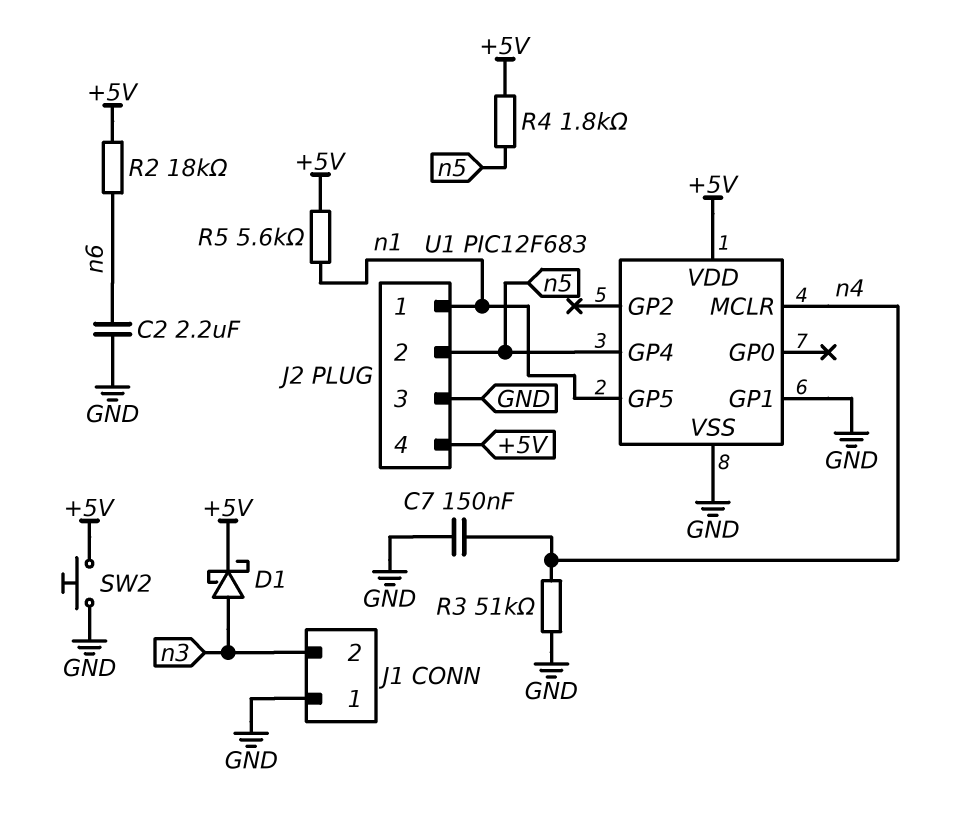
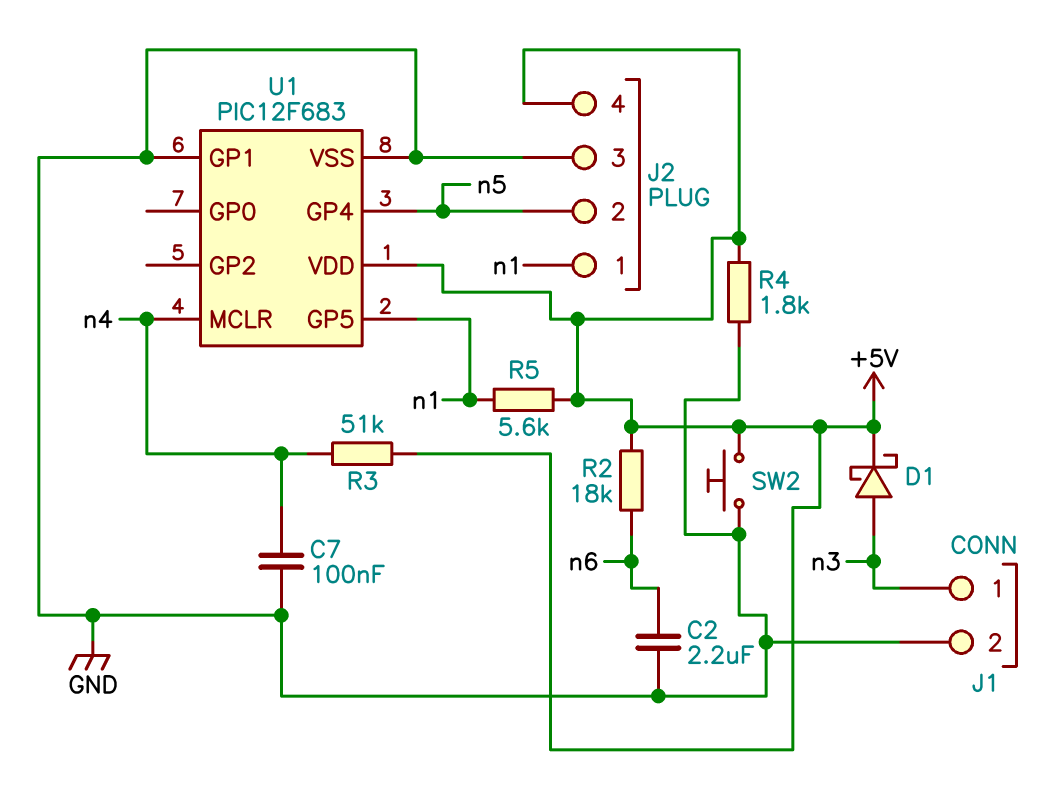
C7: 150nF (GND, n4) -> 100nF (GND, n4)
J1 pin 1: GND -> n3
J1 pin 2: n3 -> GND
R3: 51k (GND, n4) -> 51k (+5V, n4)
R4: 1.8k (+5V, n5) -> 1.8k (+5V, GND)

